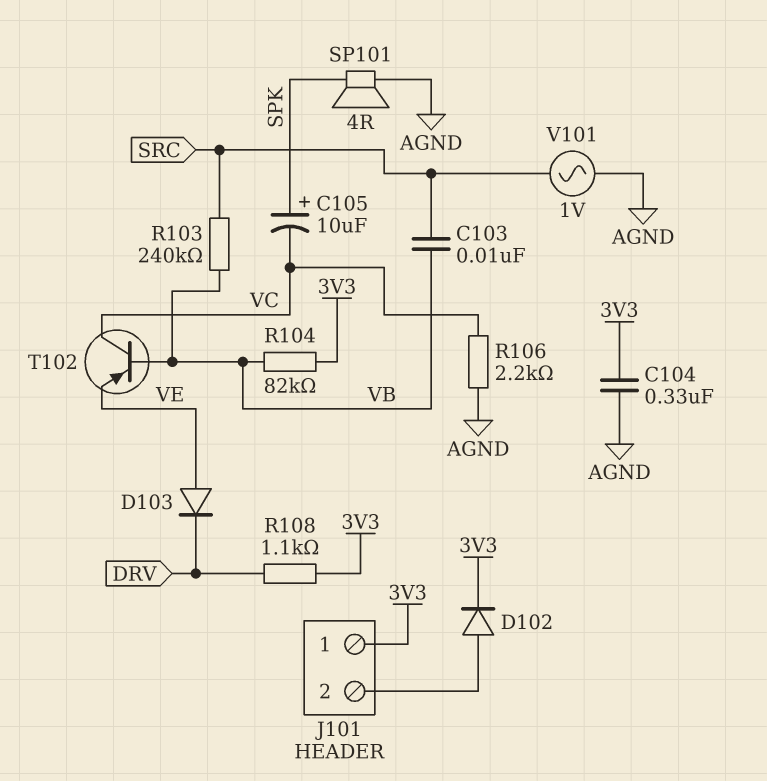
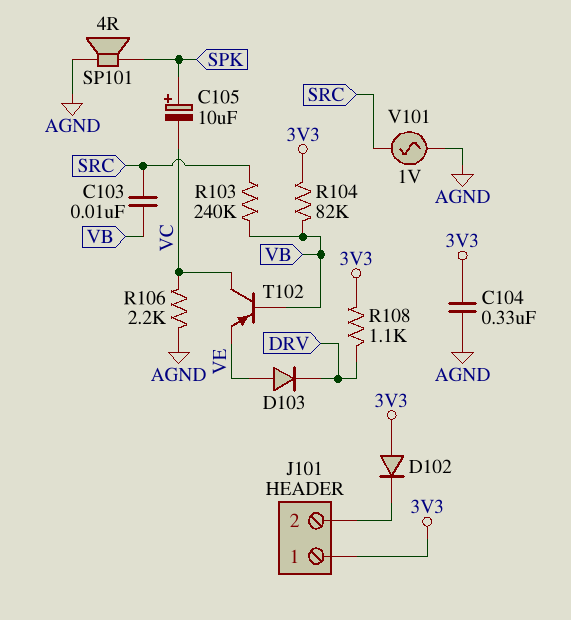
D102: diode (A J101/2, K 3V3) -> diode (A 3V3, K J101/2)

